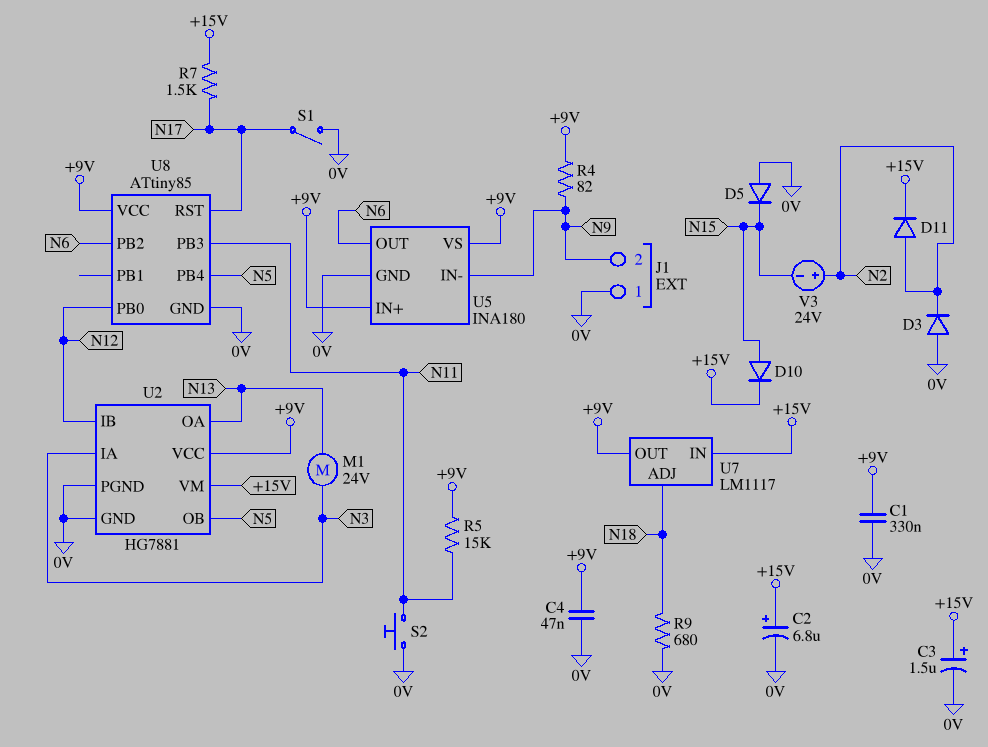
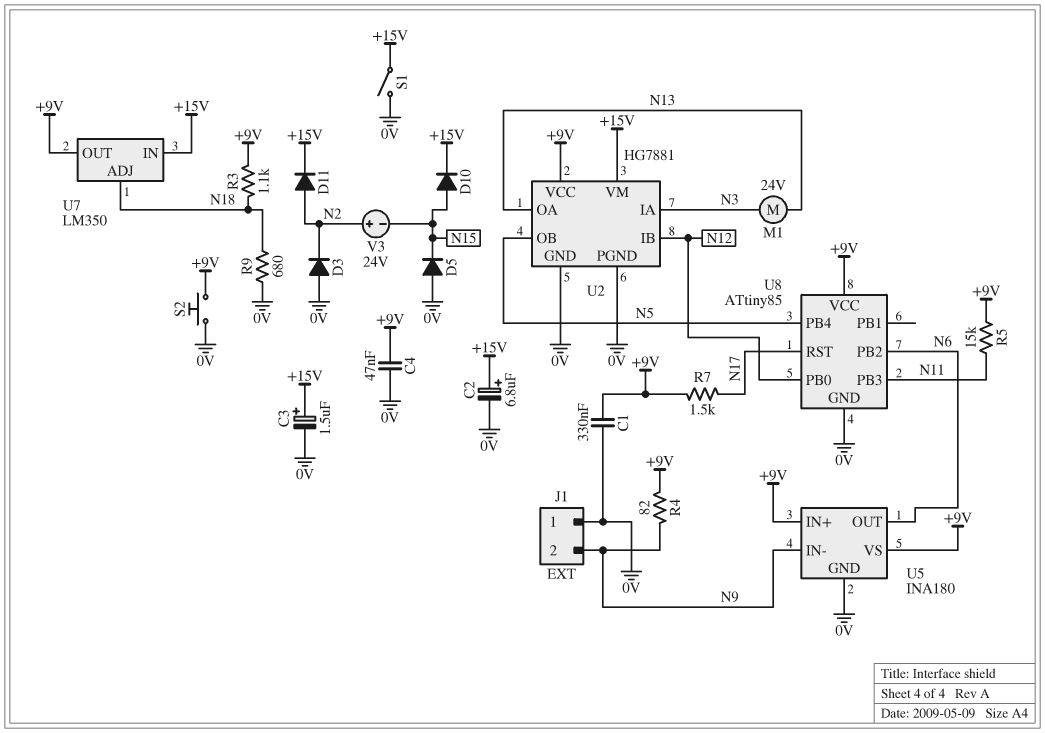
R3: none -> 1.1k (+9V, N18)
R7: 1.5k (+15V, N17) -> 1.5k (+9V, N17)
S1: switch (0V, N17) -> switch (+15V, 0V)
S2: button (0V, N11) -> button (+9V, 0V)
U7: LM1117 -> LM350

